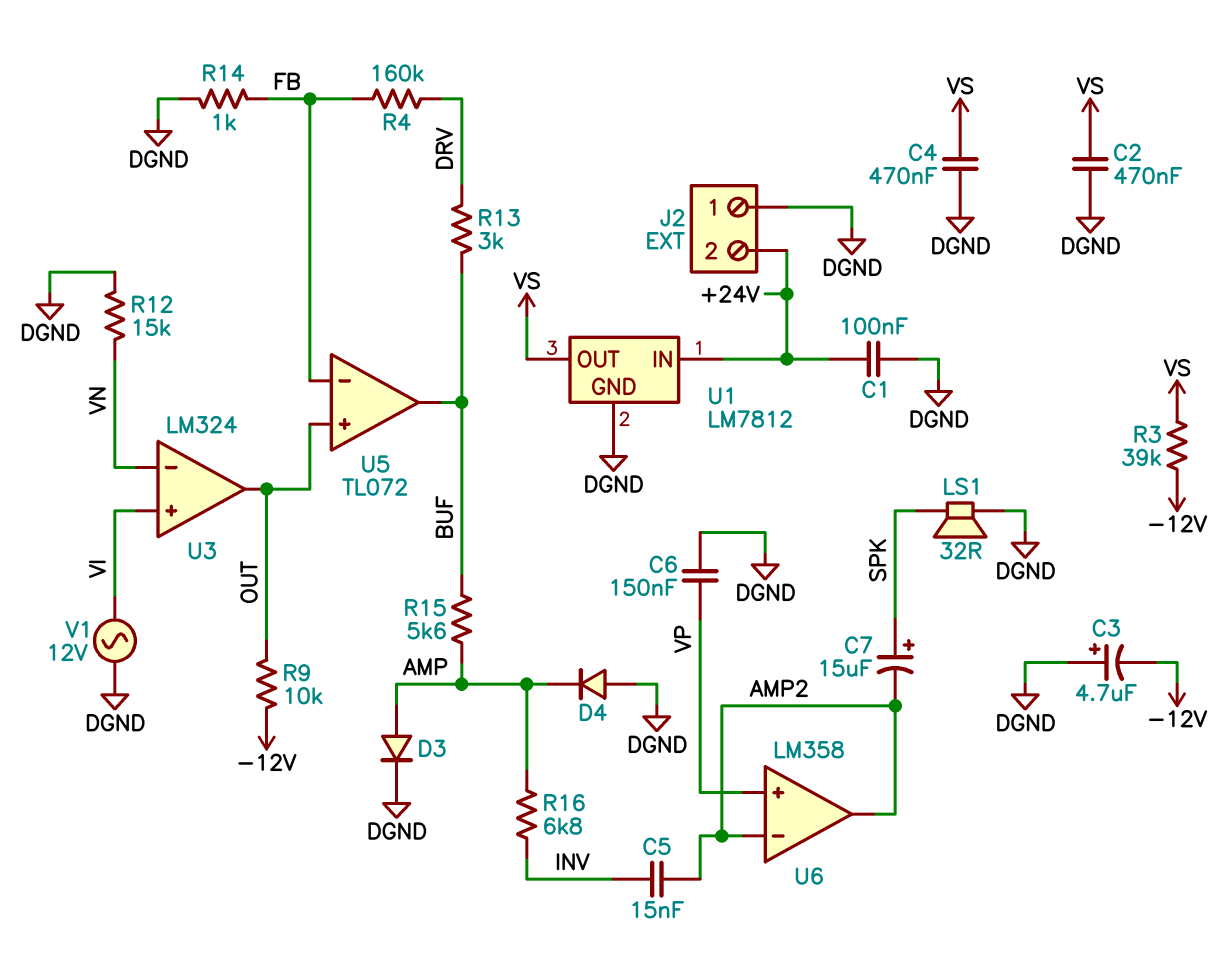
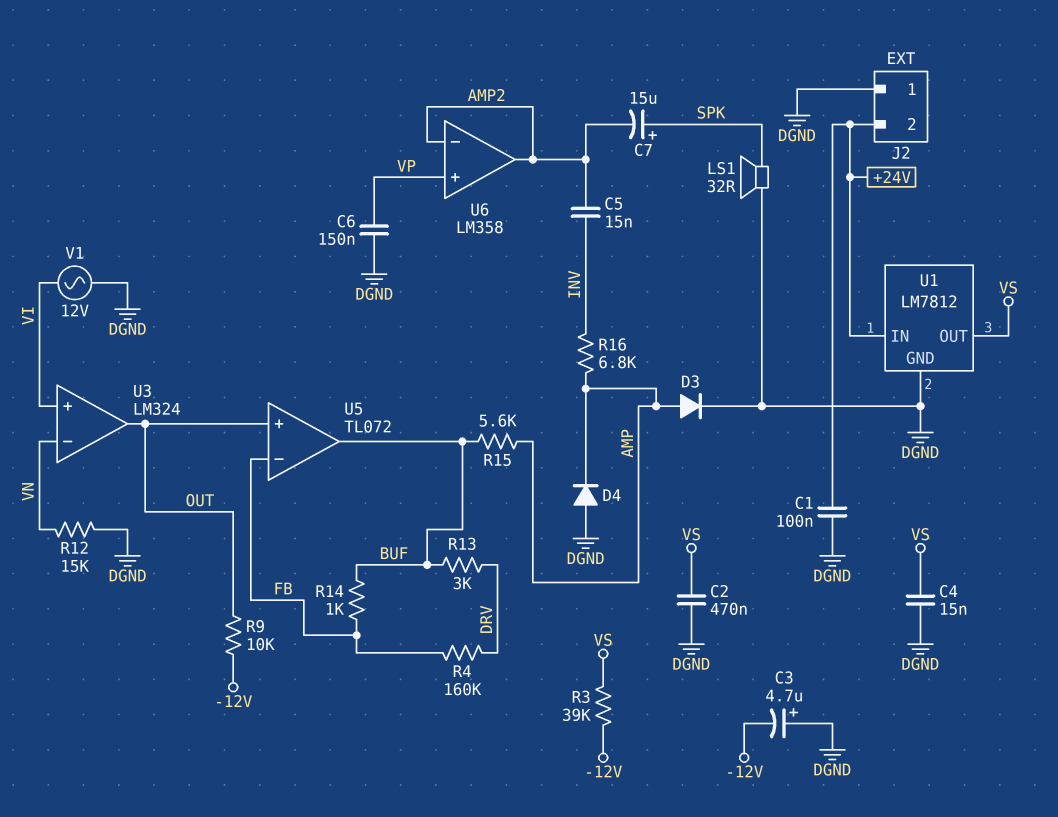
C4: 470nF (DGND, VS) -> 15nF (DGND, VS)
R14: 1k (DGND, FB) -> 1k (BUF, FB)

